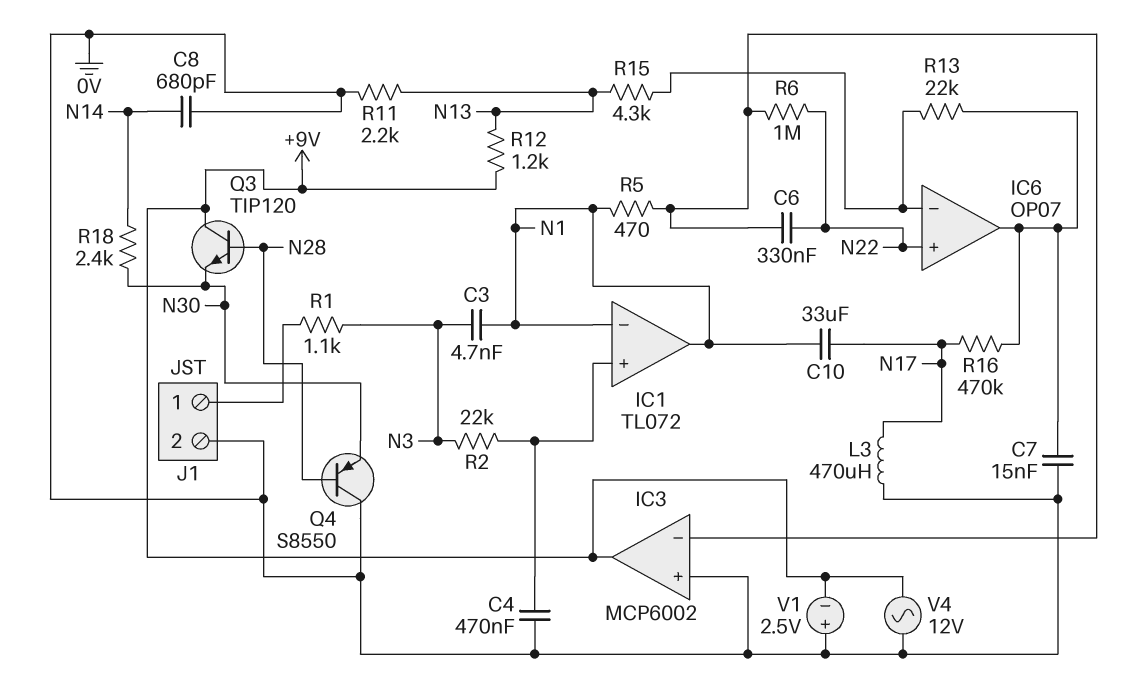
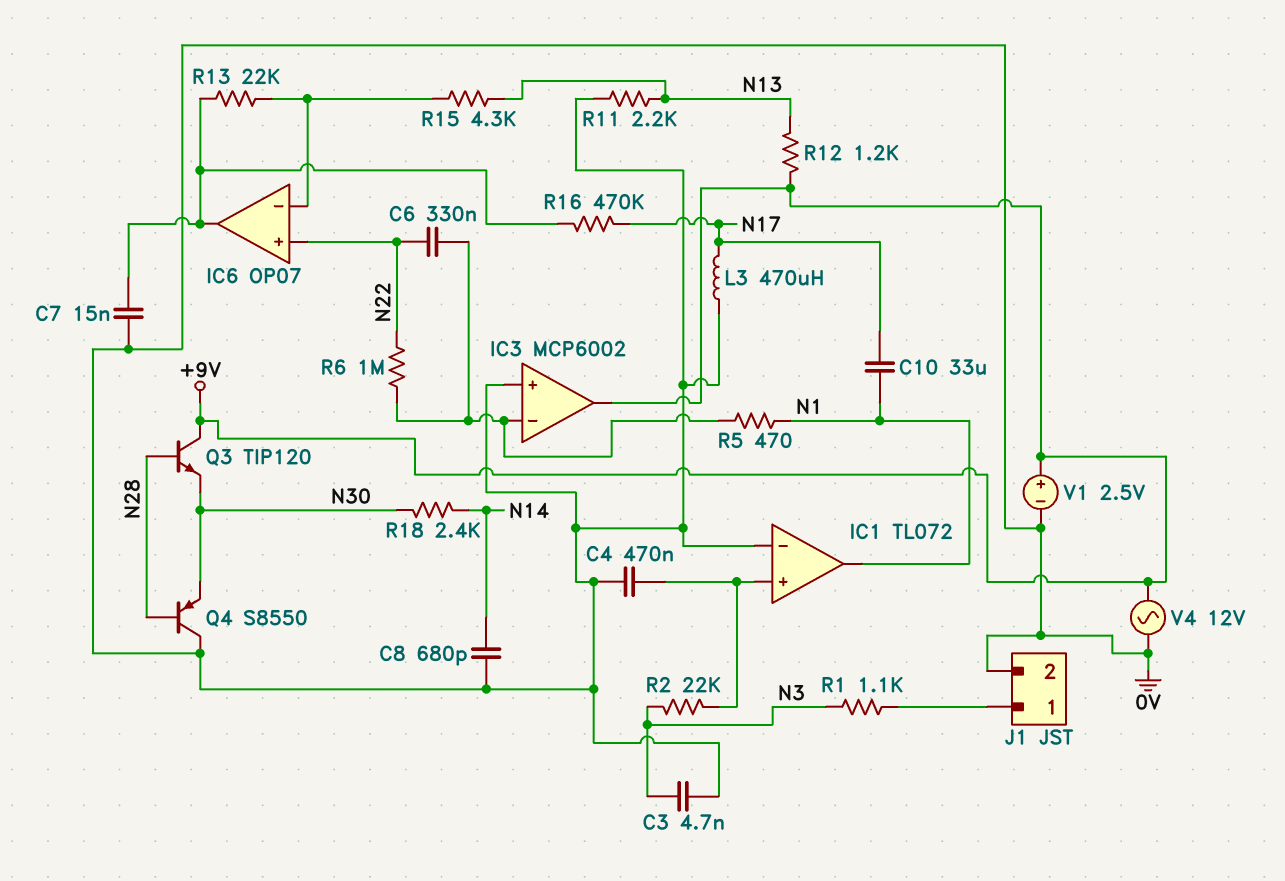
C3: 4.7nF (N1, N3) -> 4.7nF (0V, N3)
IC1 pin in-: N1 -> 0V
V1: 2.5V (plus 0V, minus +9V) -> 2.5V (plus +9V, minus 0V)

